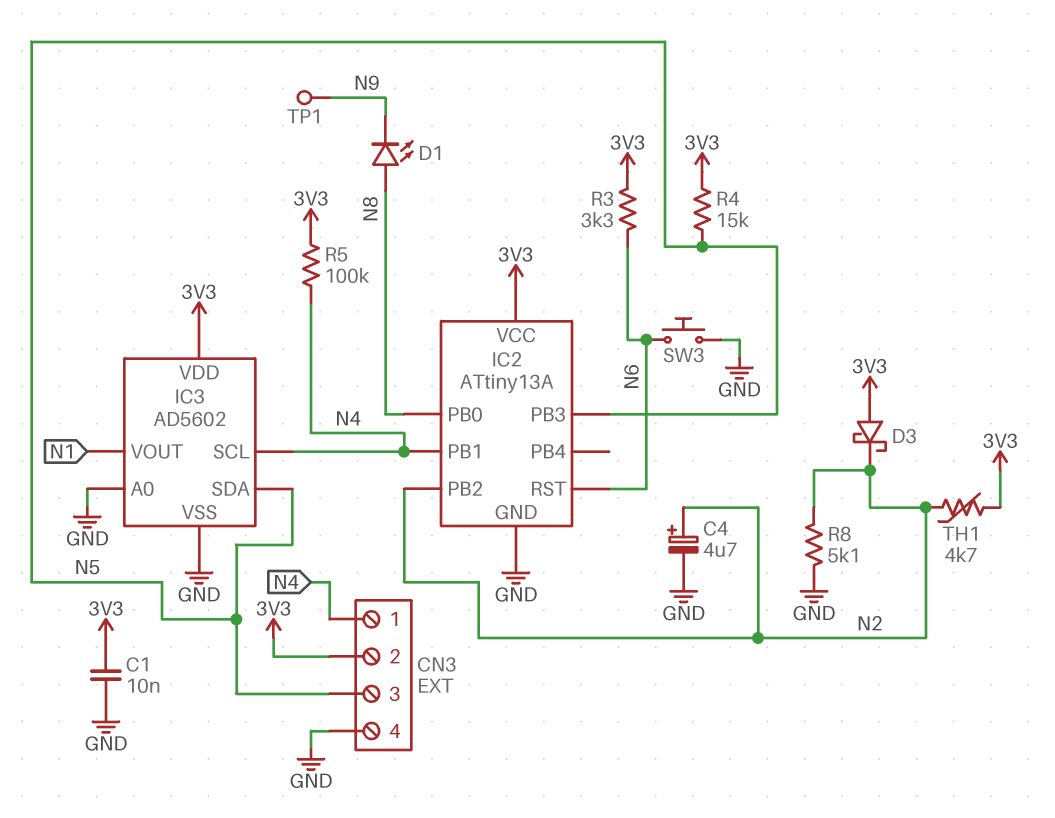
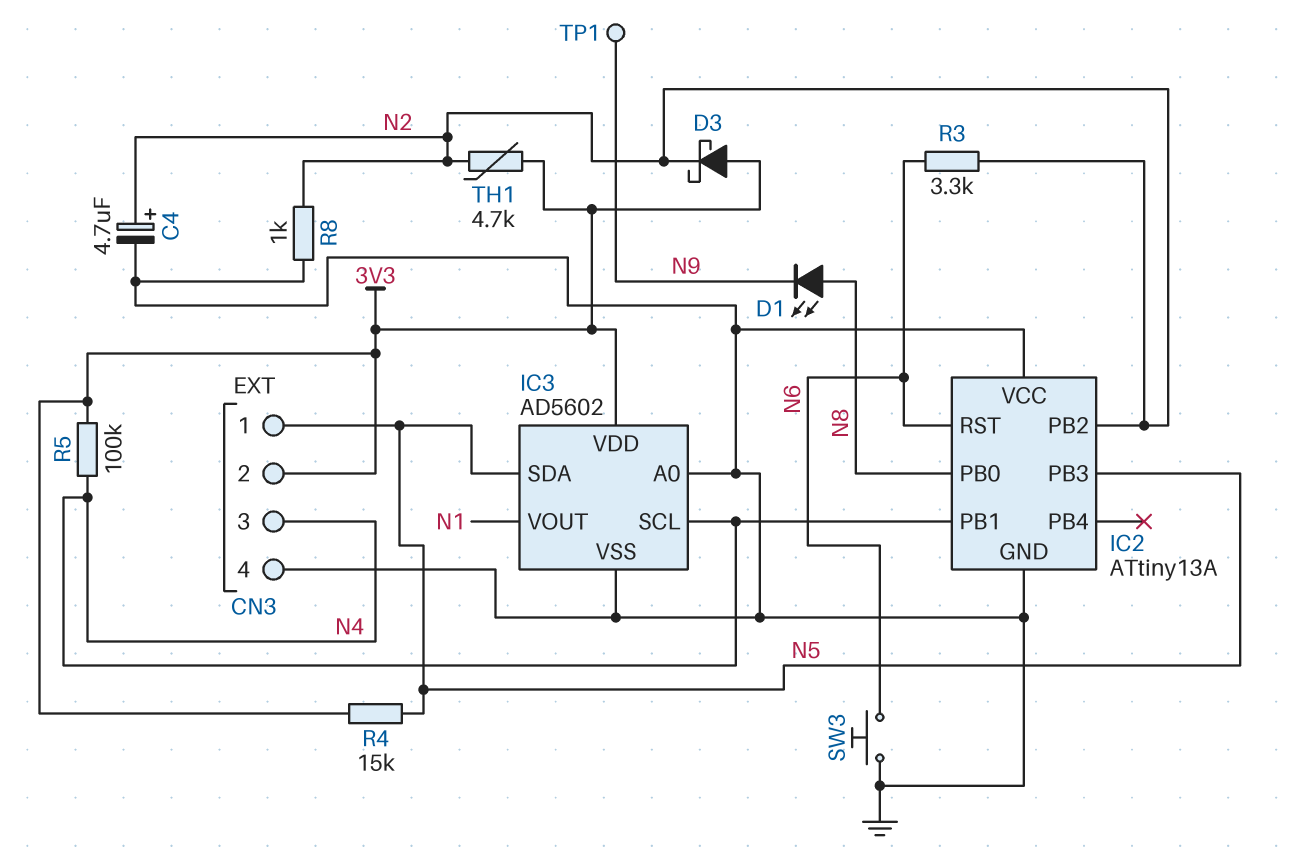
C1: 10nF (3V3, GND) -> none
CN3 pin 1: N4 -> N5
CN3 pin 3: N5 -> N4
IC2 pin VCC: 3V3 -> GND
R3: 3.3k (3V3, N6) -> 3.3k (N2, N6)
R8: 5.1k (GND, N2) -> 1k (GND, N2)

